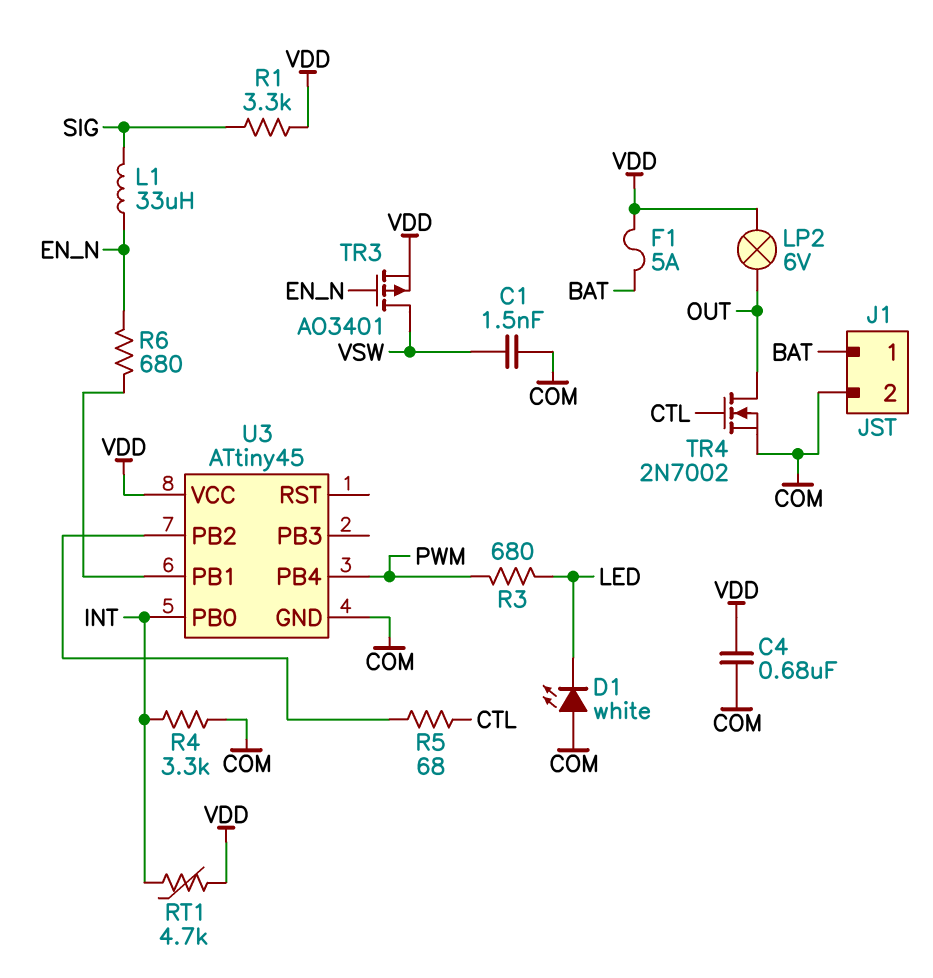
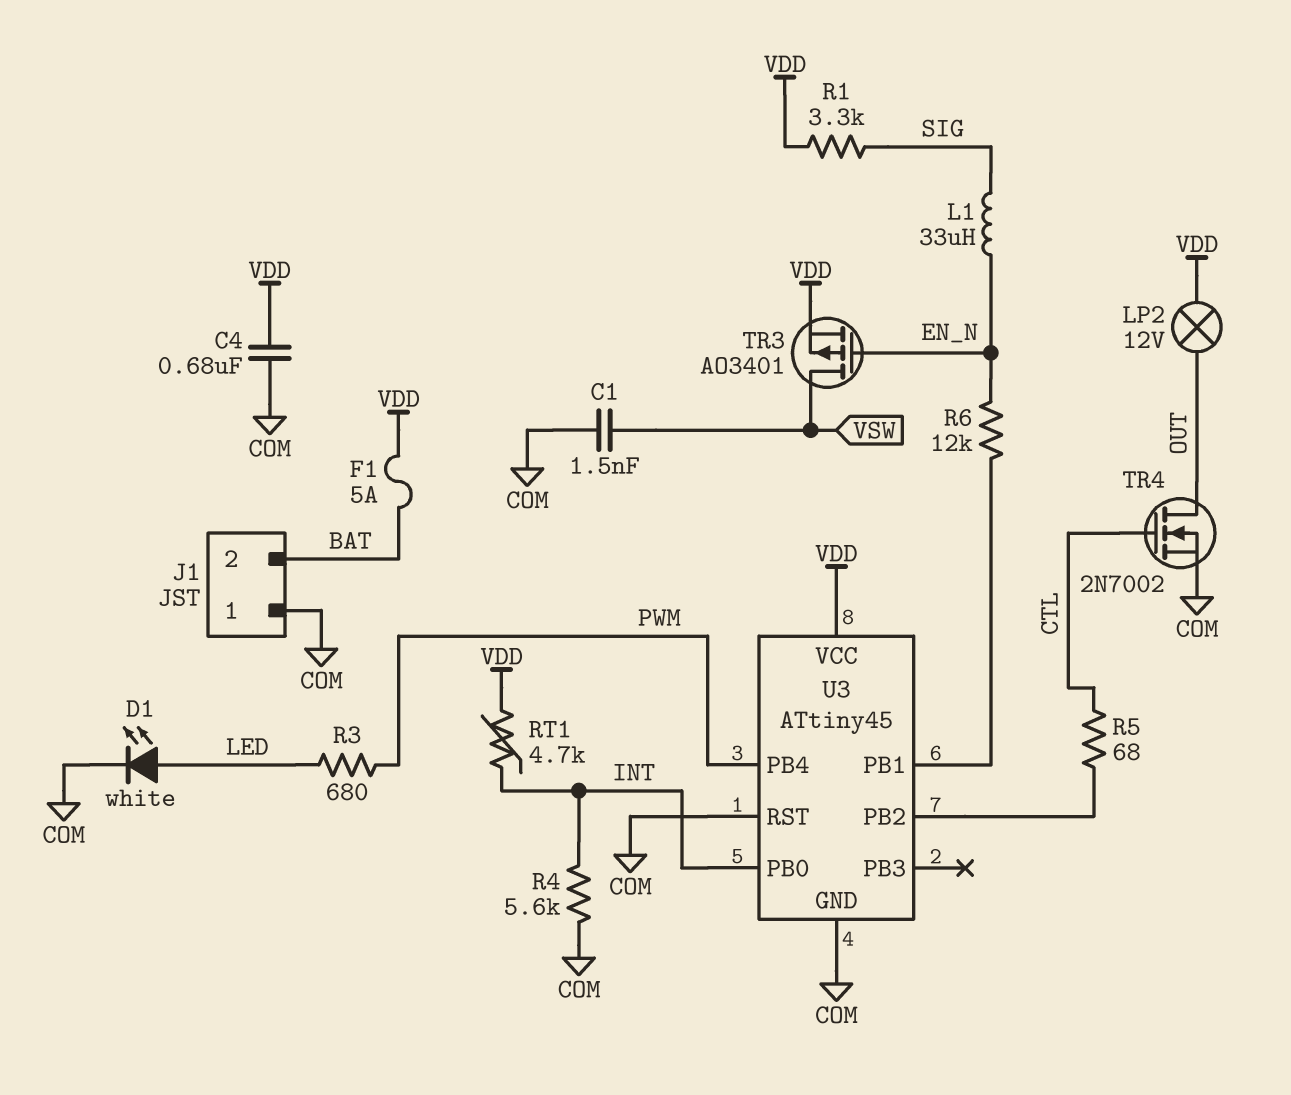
D1: LED white (A COM, K LED) -> LED white (A LED, K COM)
J1 pin 1: BAT -> COM
J1 pin 2: COM -> BAT
LP2: lamp 6V (OUT, VDD) -> lamp 12V (OUT, VDD)
R4: 3.3k (COM, INT) -> 5.6k (COM, INT)
R6: 680 (EN_N, U3/PB1) -> 12k (EN_N, U3/PB1)
U3 pin RST: none -> COM

